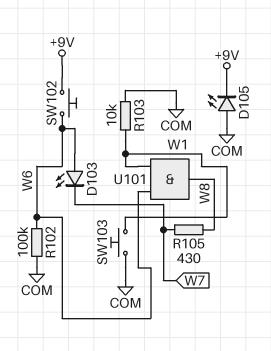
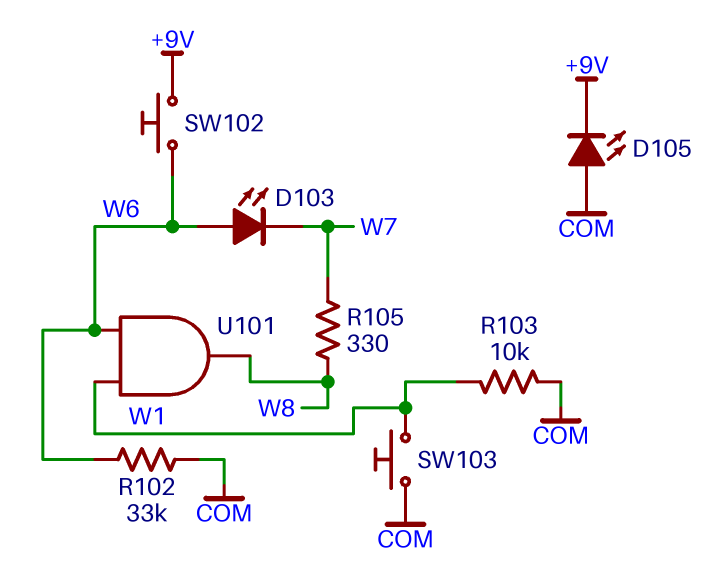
R102: 100k (COM, W6) -> 33k (COM, W6)
R105: 430 (W7, W8) -> 330 (W7, W8)

